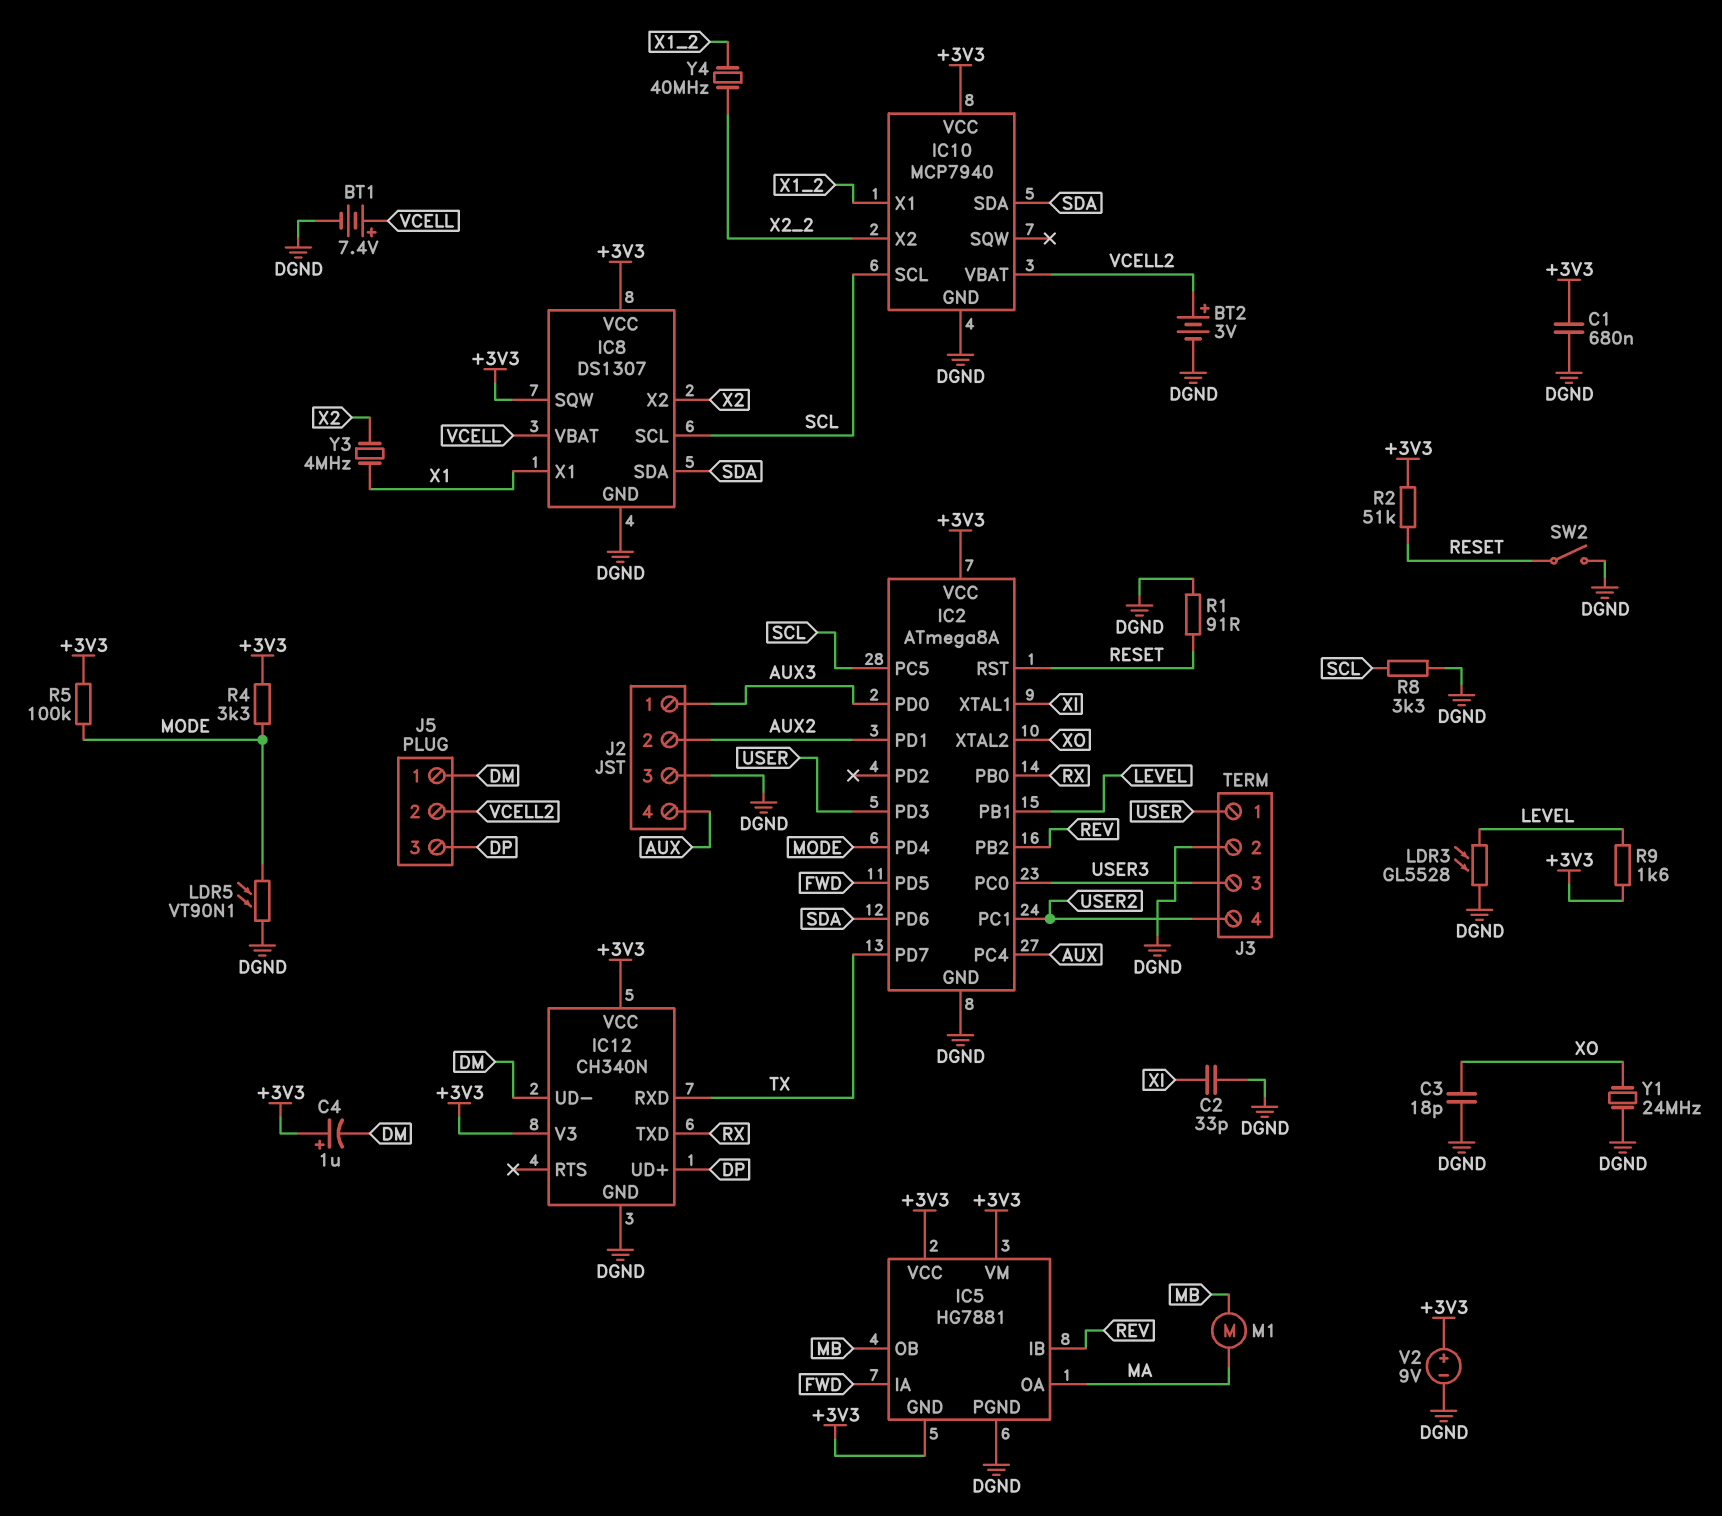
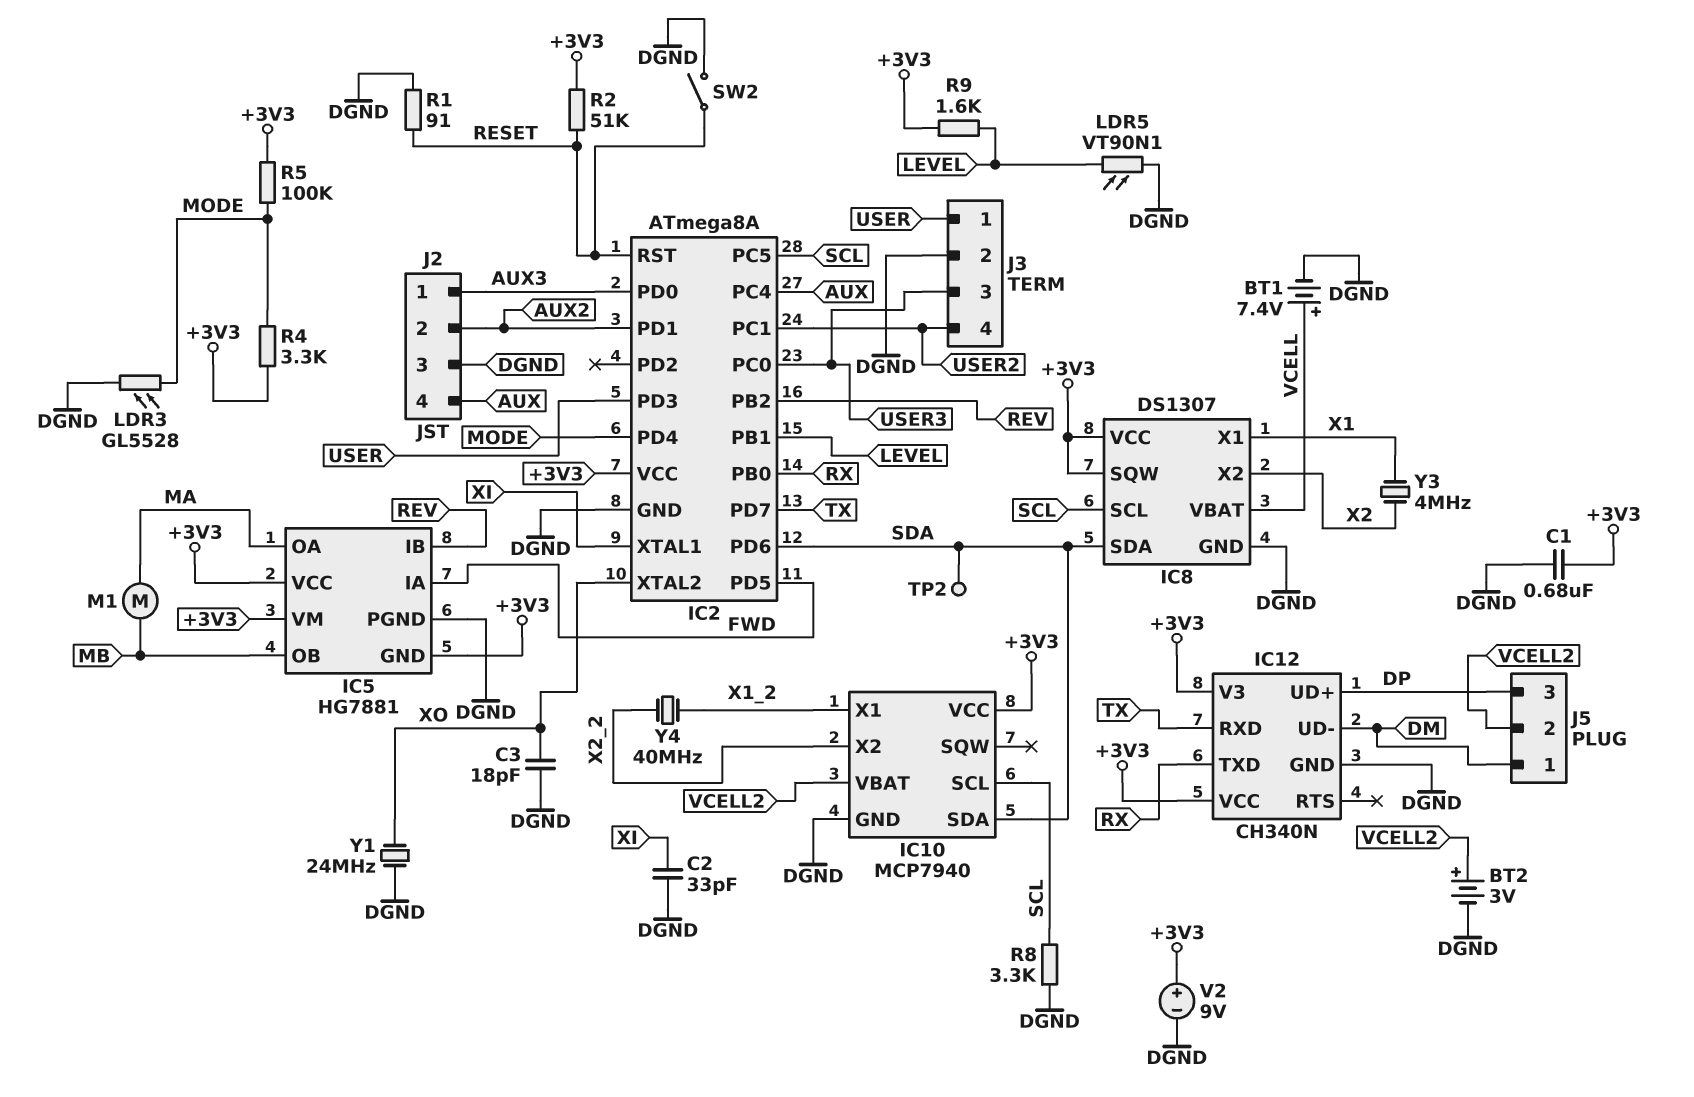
C4: 1uF (plus +3V3, minus DM) -> none
LDR3: GL5528 (DGND, LEVEL) -> GL5528 (DGND, MODE)
LDR5: VT90N1 (DGND, MODE) -> VT90N1 (DGND, LEVEL)
TP2: none -> test point (SDA)

